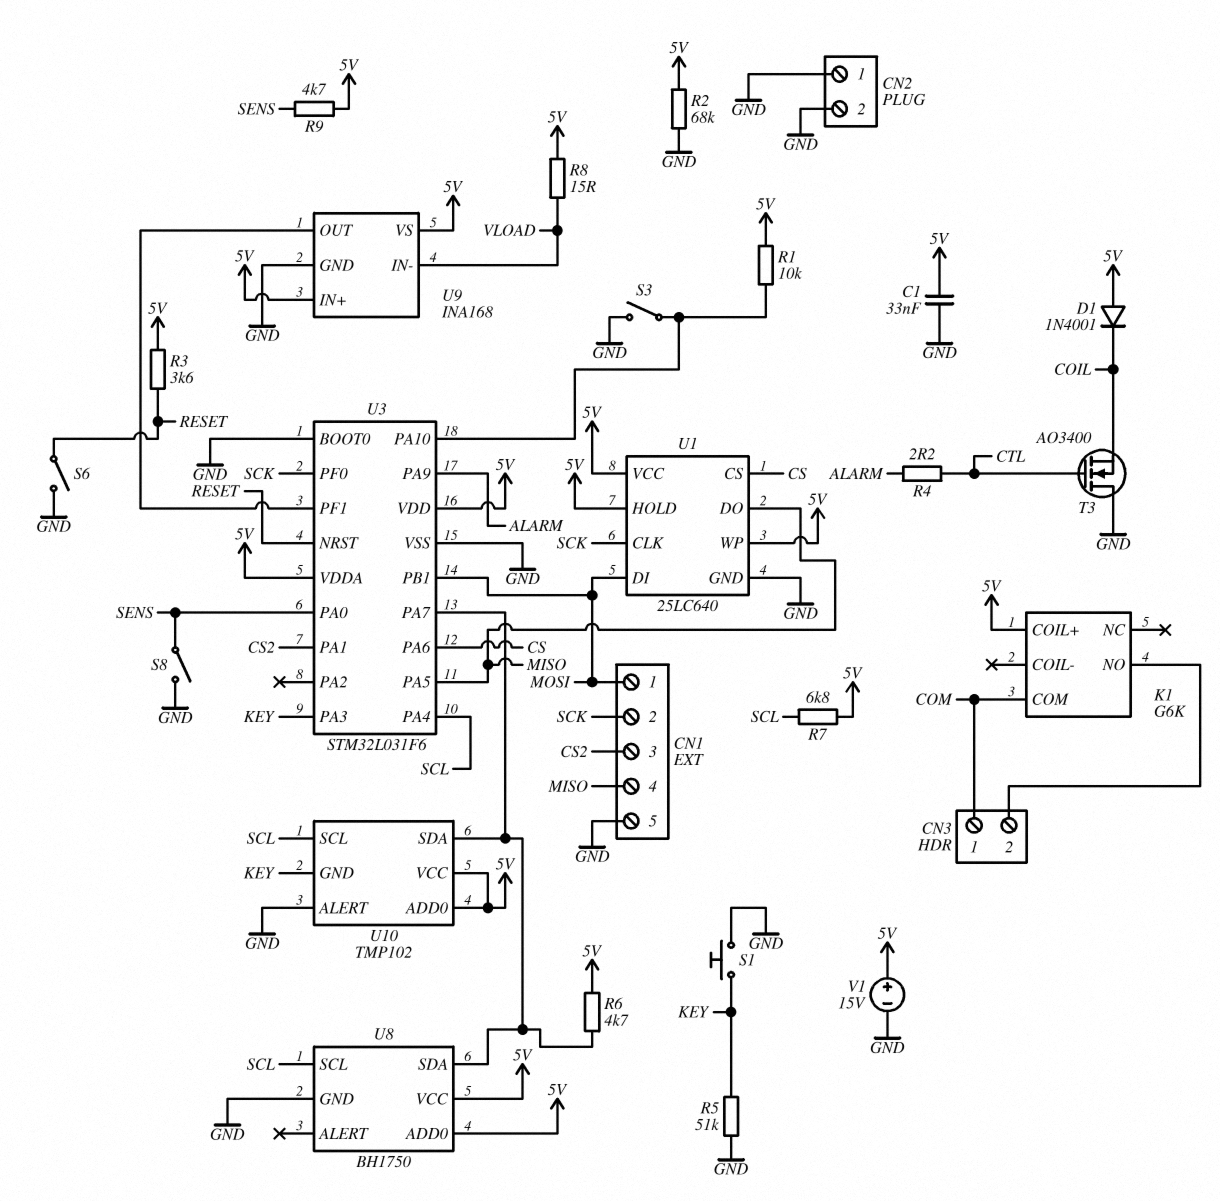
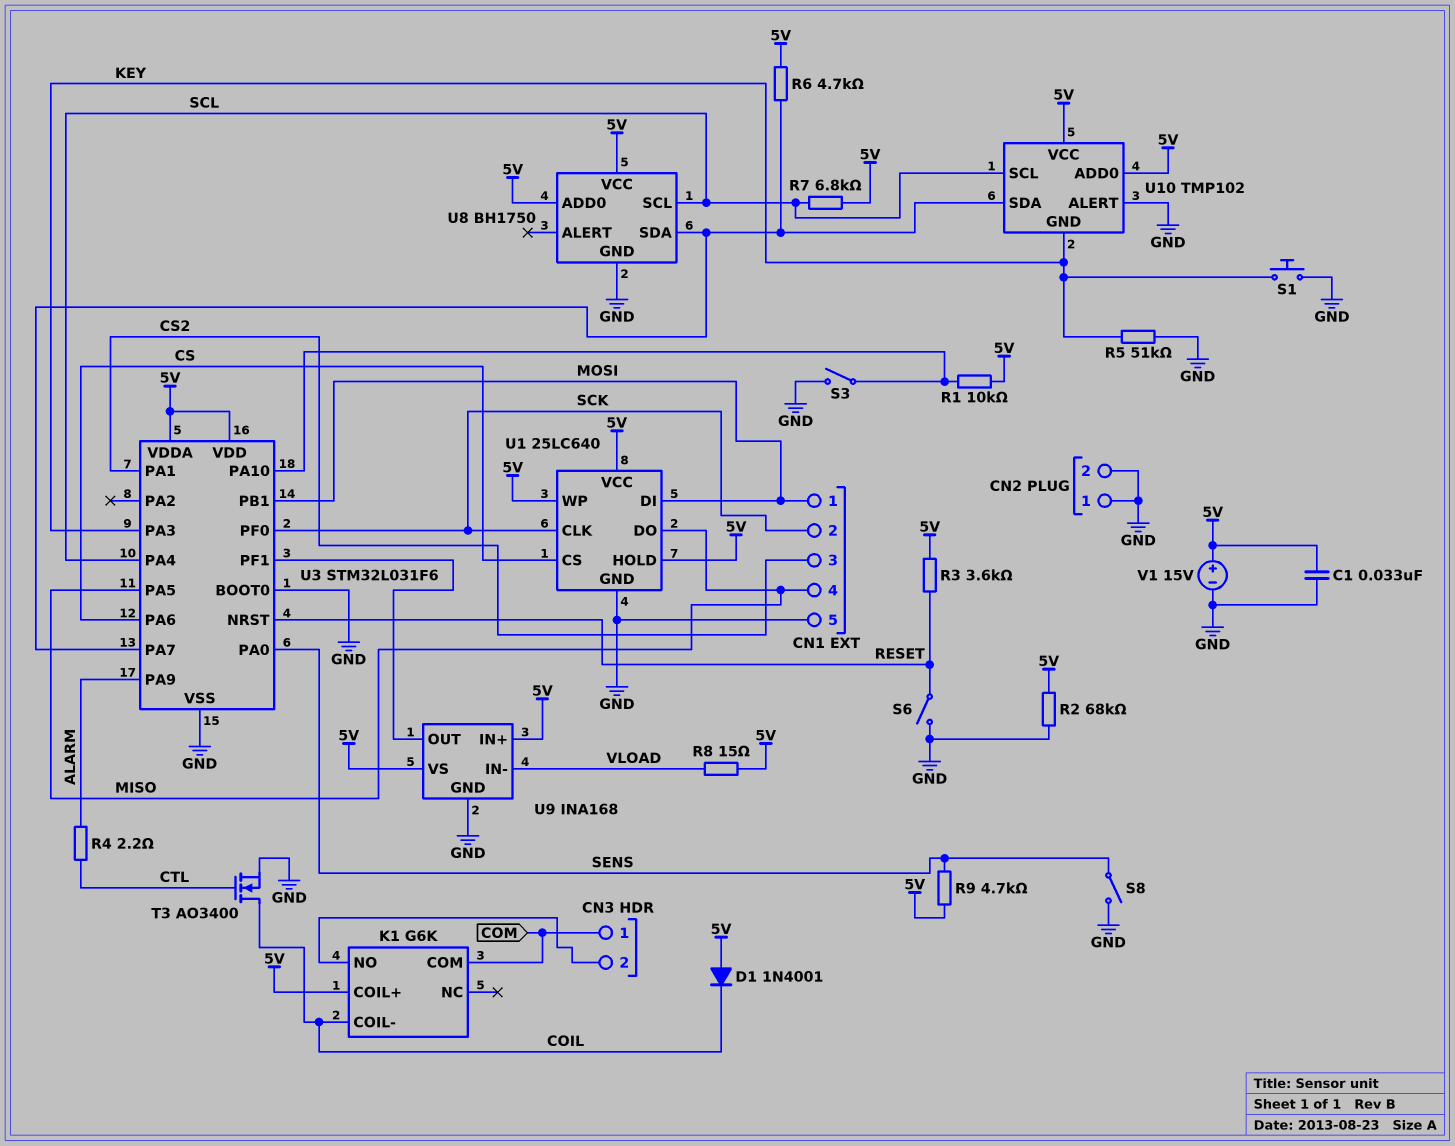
K1 pin COIL-: none -> COIL
T3: NMOS AO3400 (G CTL, D GND, S COIL) -> NMOS AO3400 (G CTL, D COIL, S GND)

